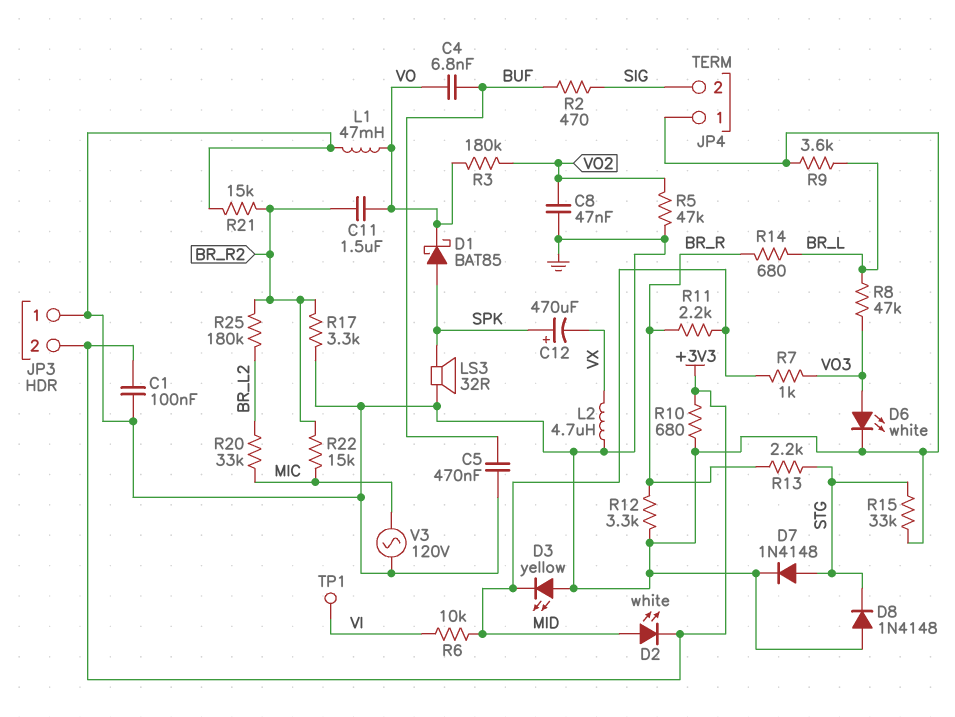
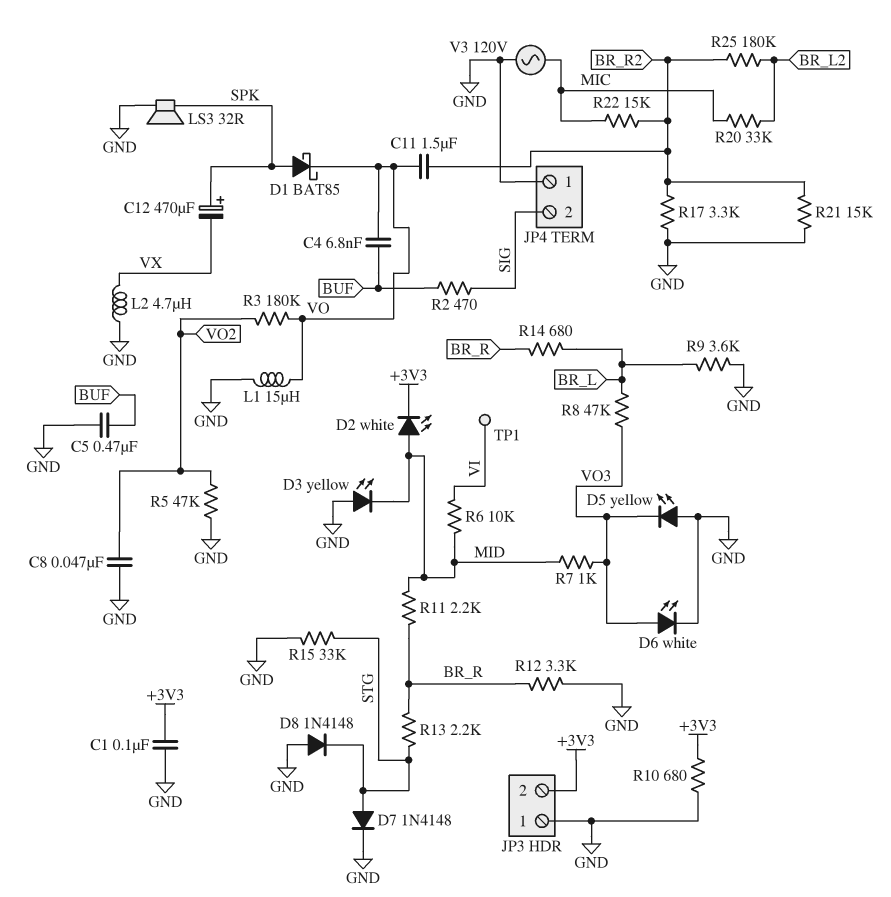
D5: none -> LED yellow (A GND, K VO3)
L1: 47mH (GND, VO) -> 15uH (GND, VO)

